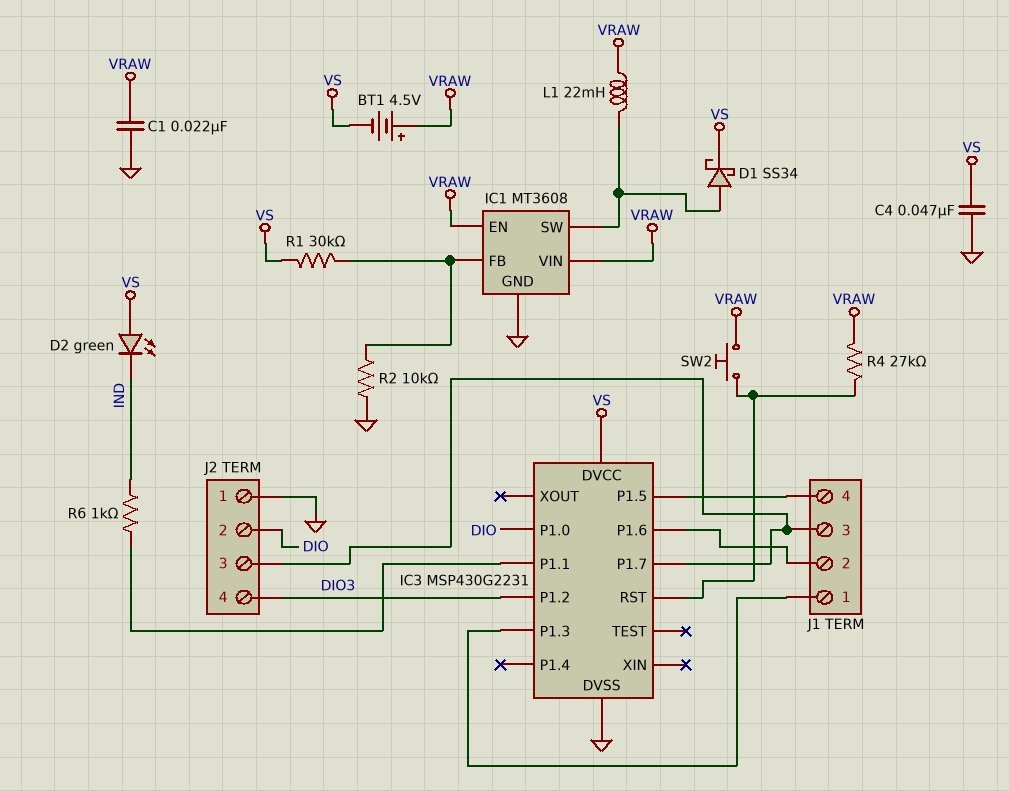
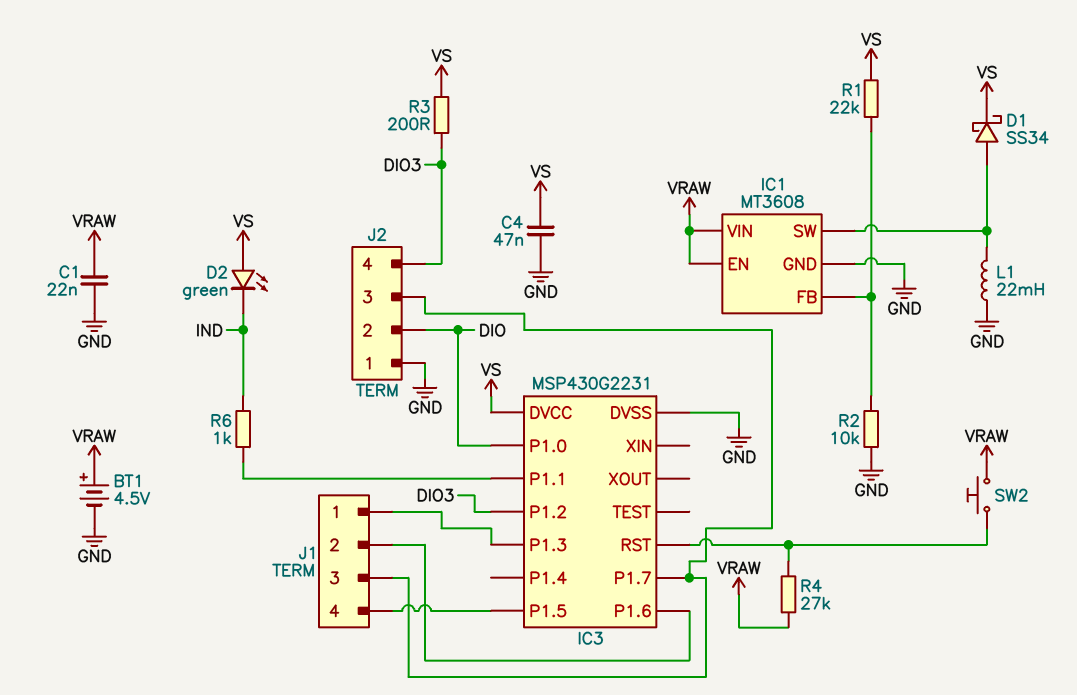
BT1: 4.5V (plus VRAW, minus VS) -> 4.5V (plus VRAW, minus GND)
L1: 22mH (IC1/SW, VRAW) -> 22mH (GND, IC1/SW)
R1: 30k (IC1/FB, VS) -> 22k (IC1/FB, VS)
R3: none -> 200 (DIO3, VS)

